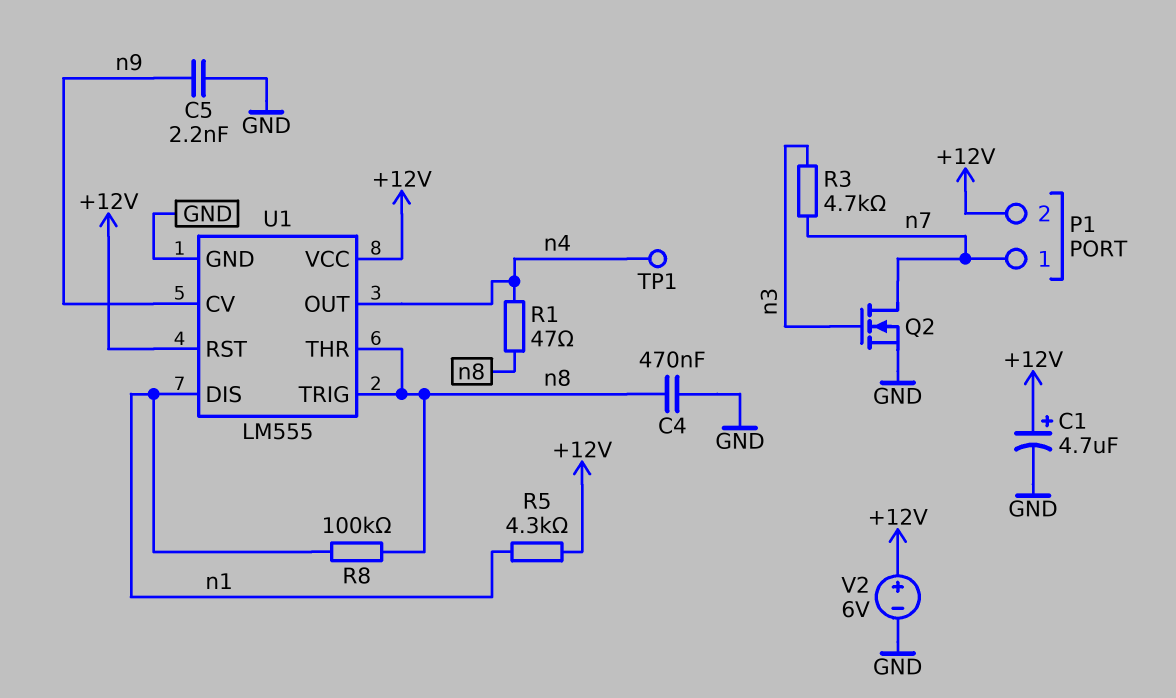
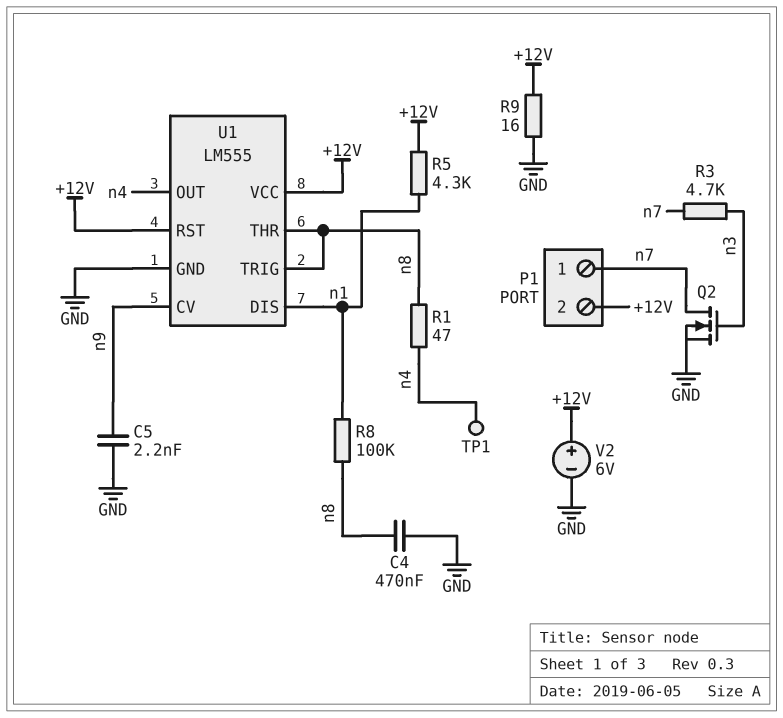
C1: 4.7uF (plus +12V, minus GND) -> none
R9: none -> 16 (+12V, GND)

